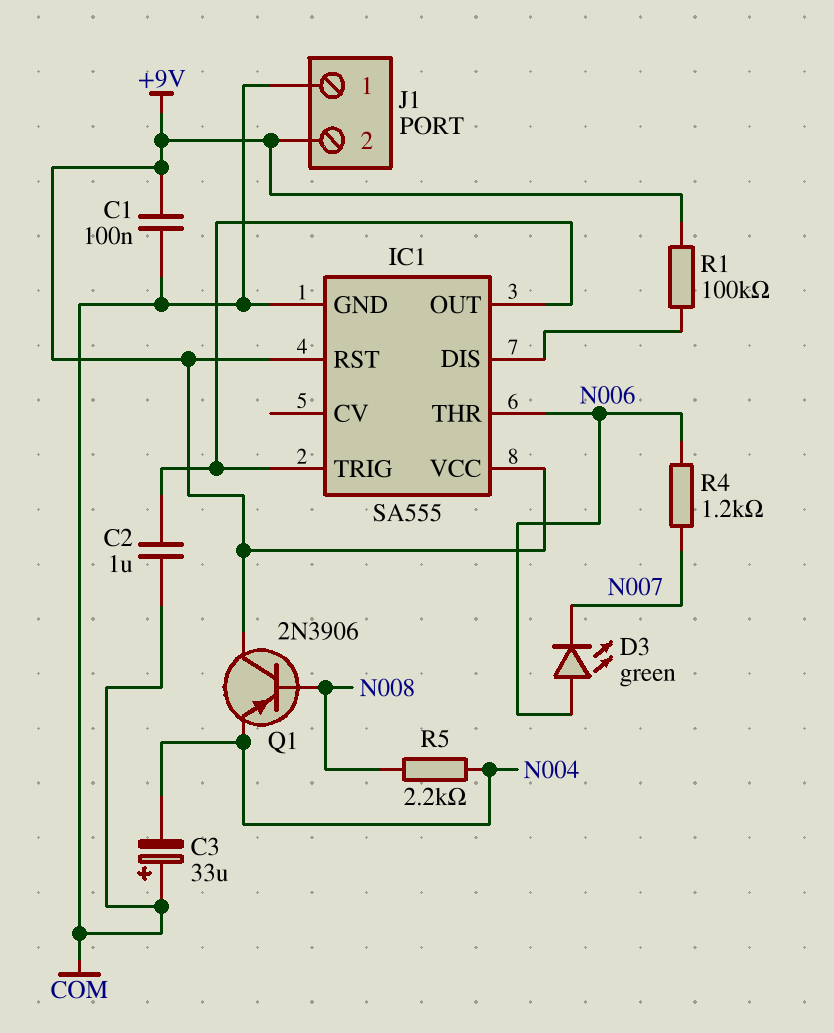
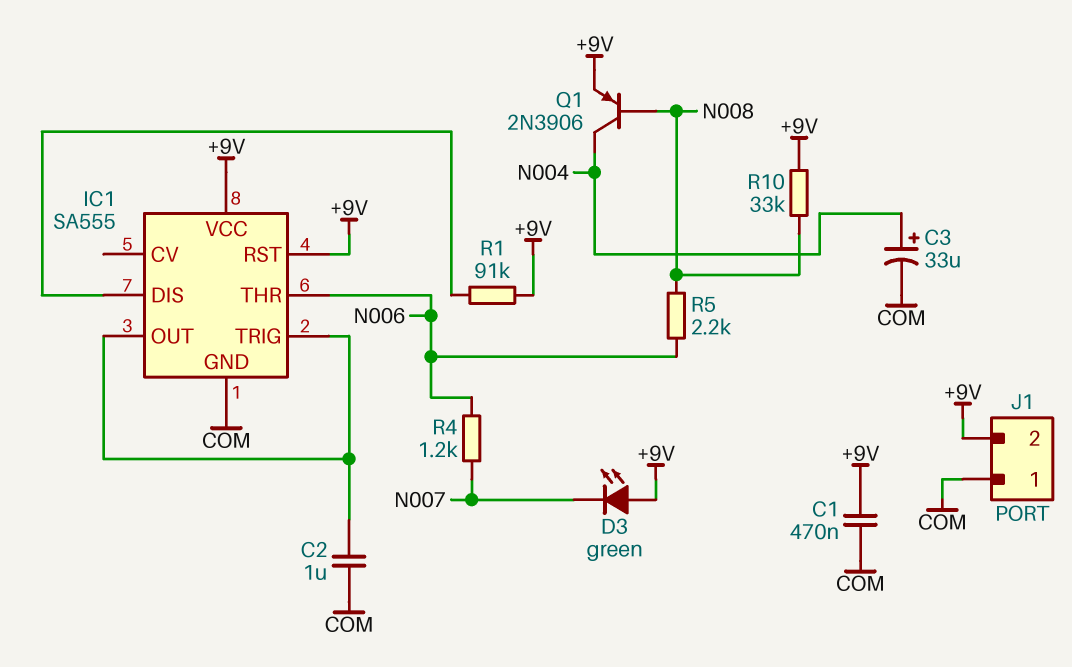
C1: 100nF (+9V, COM) -> 470nF (+9V, COM)
C3: 33uF (plus COM, minus N004) -> 33uF (plus N004, minus COM)
D3: LED green (A N006, K N007) -> LED green (A +9V, K N007)
Q1: PNP 2N3906 (B N008, C +9V, E N004) -> PNP 2N3906 (B N008, C N004, E +9V)
R1: 100k (+9V, IC1/DIS) -> 91k (+9V, IC1/DIS)
R5: 2.2k (N004, N008) -> 2.2k (N006, N008)
R10: none -> 33k (+9V, N008)

